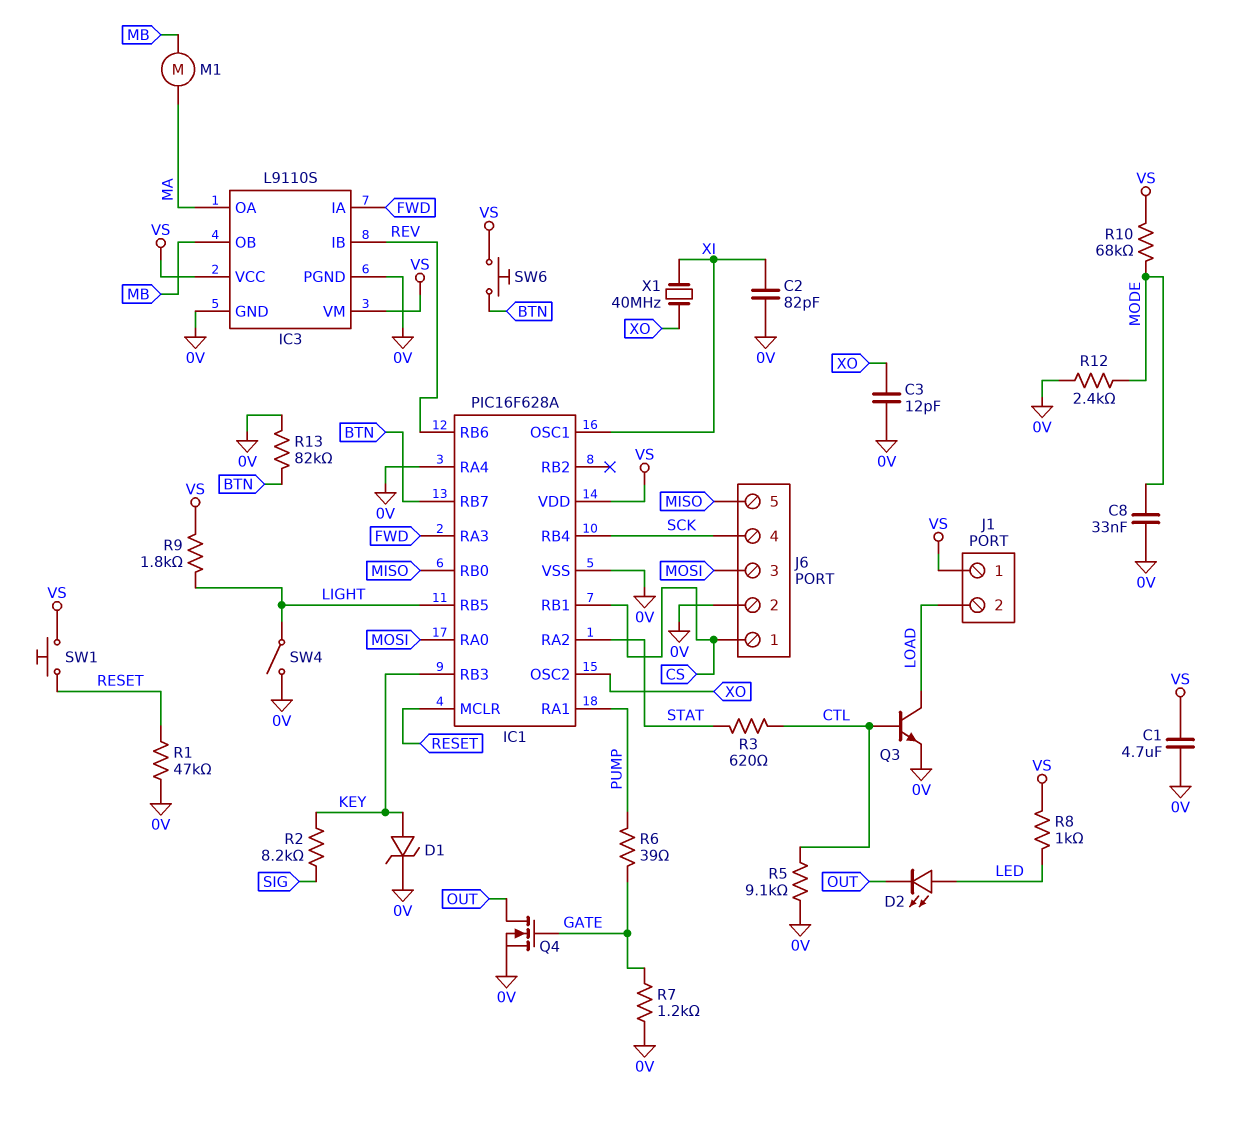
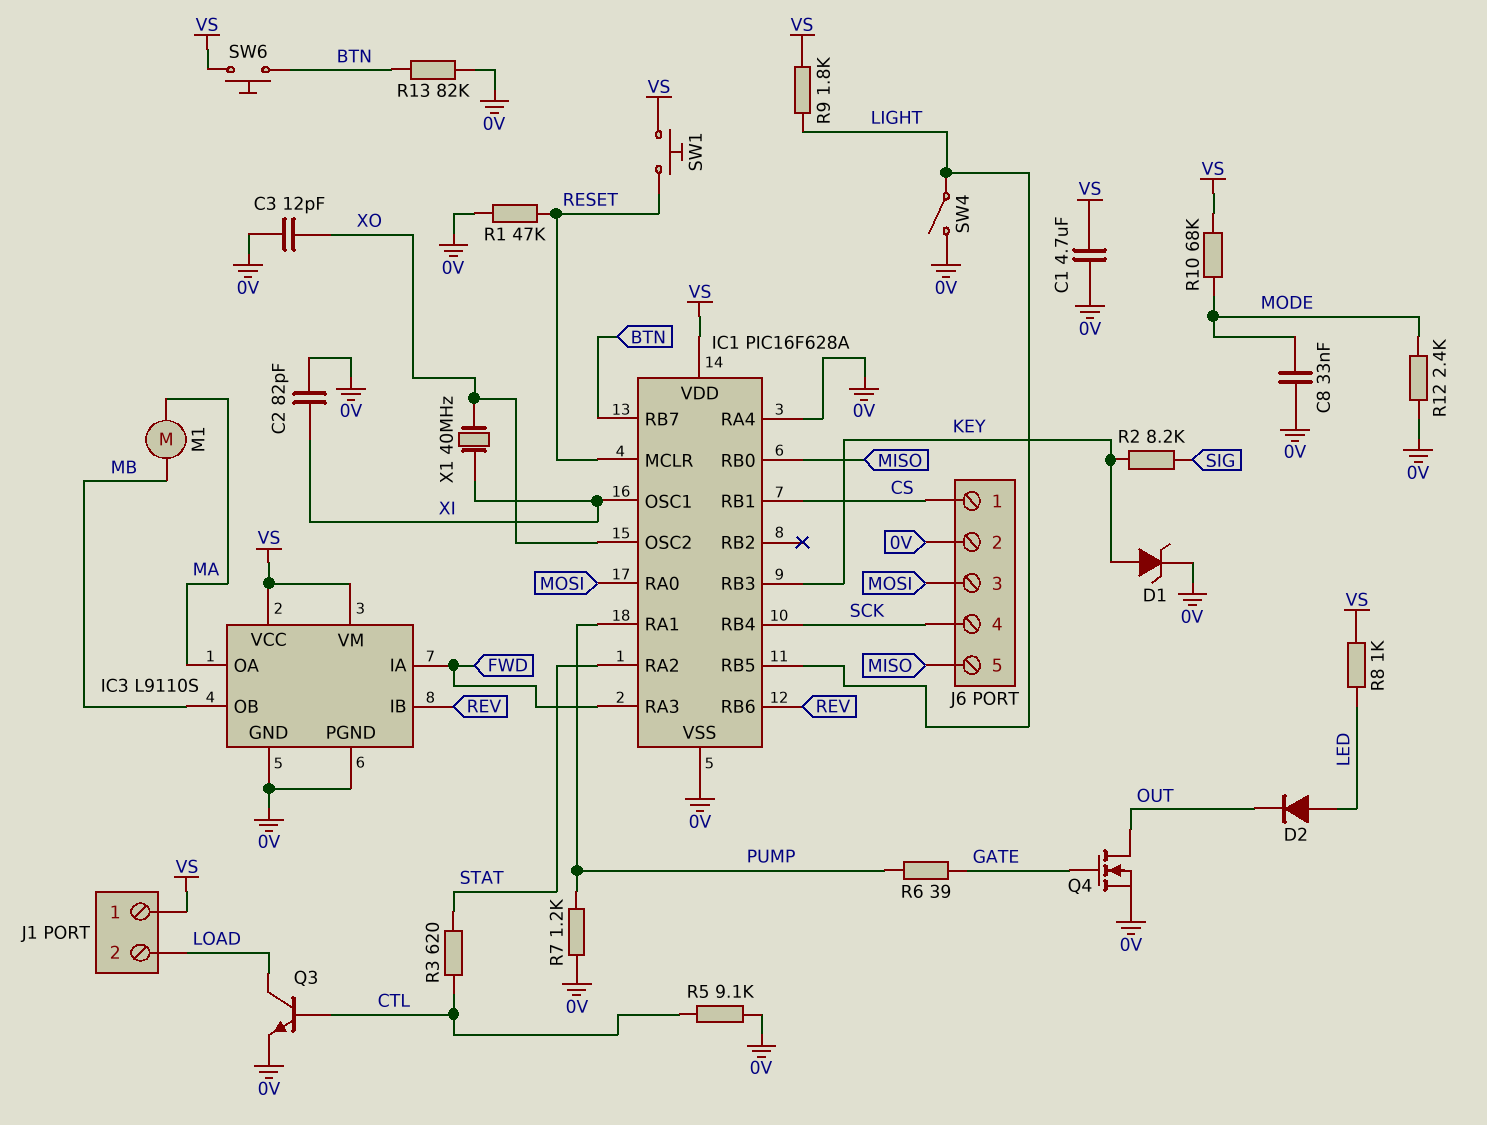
D2: LED (A LED, K OUT) -> diode (A LED, K OUT)
R7: 1.2k (0V, GATE) -> 1.2k (0V, PUMP)

